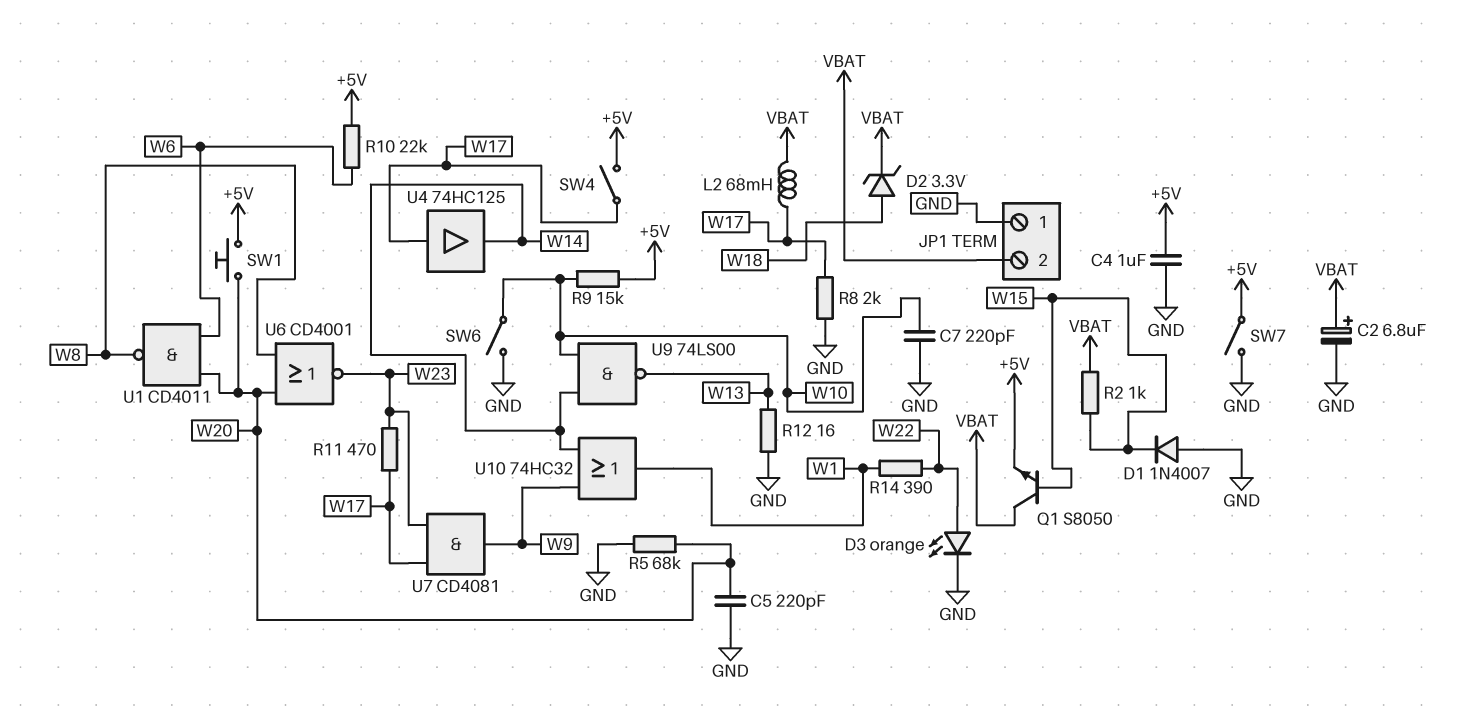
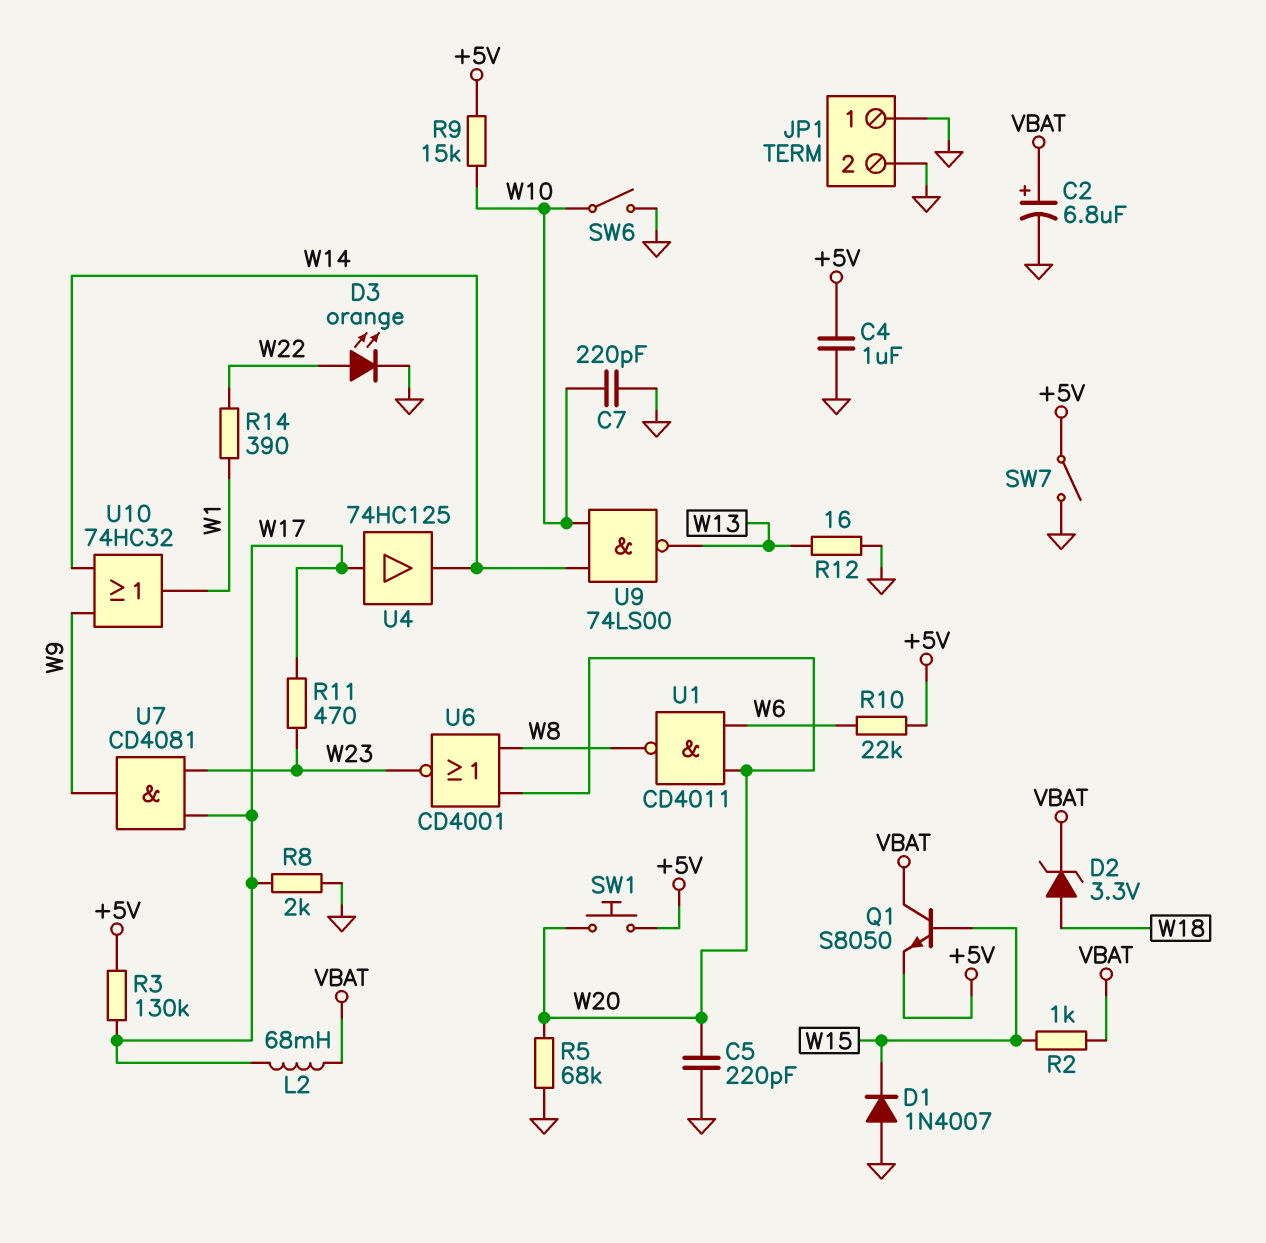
JP1 pin 2: VBAT -> GND
R3: none -> 130k (+5V, W17)
SW4: switch (+5V, W17) -> none

